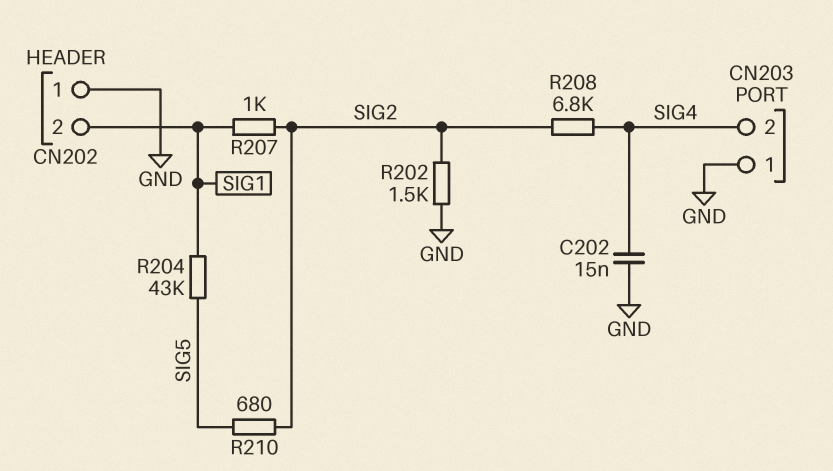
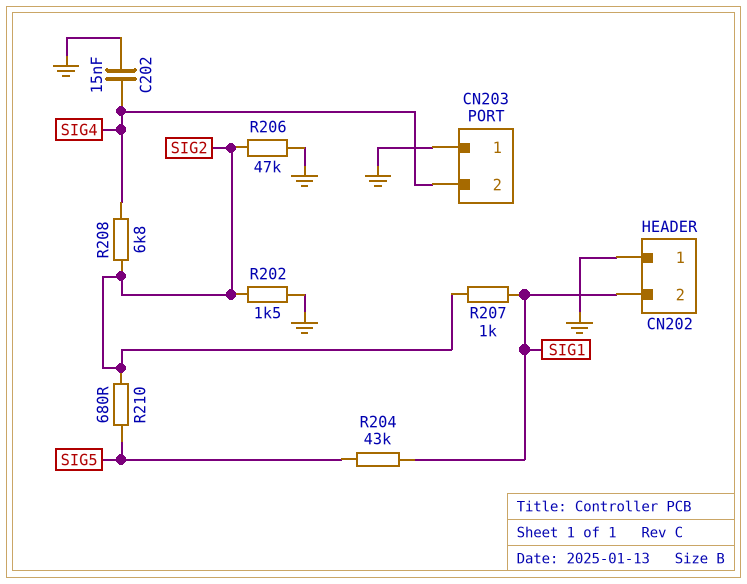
R206: none -> 47k (GND, SIG2)

